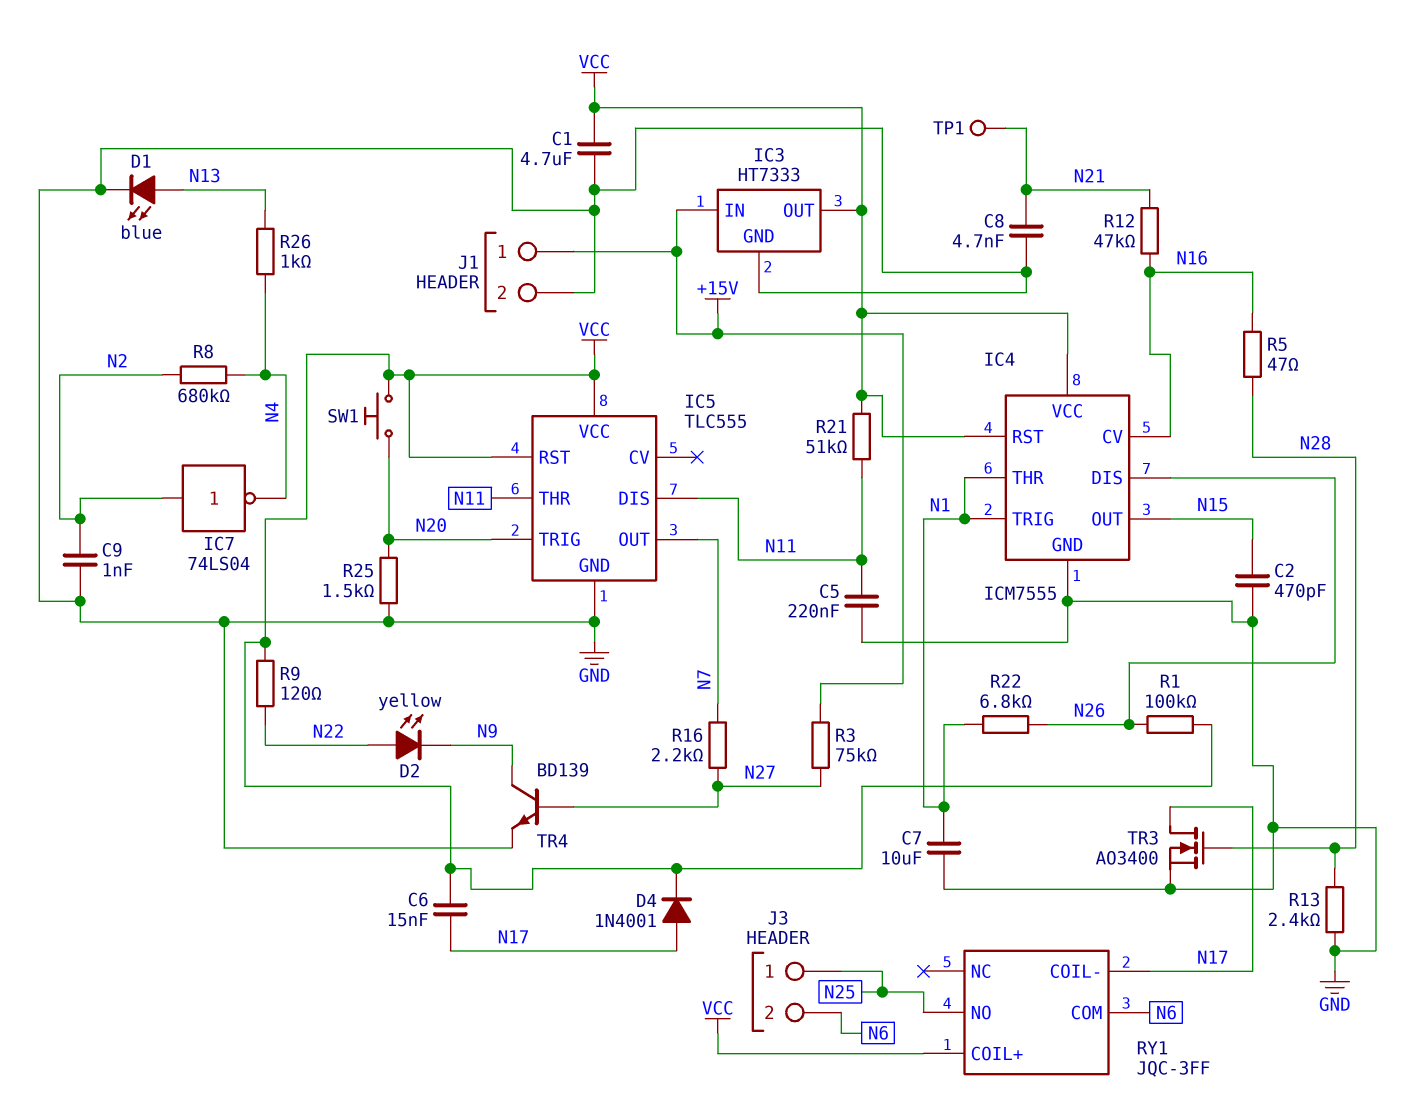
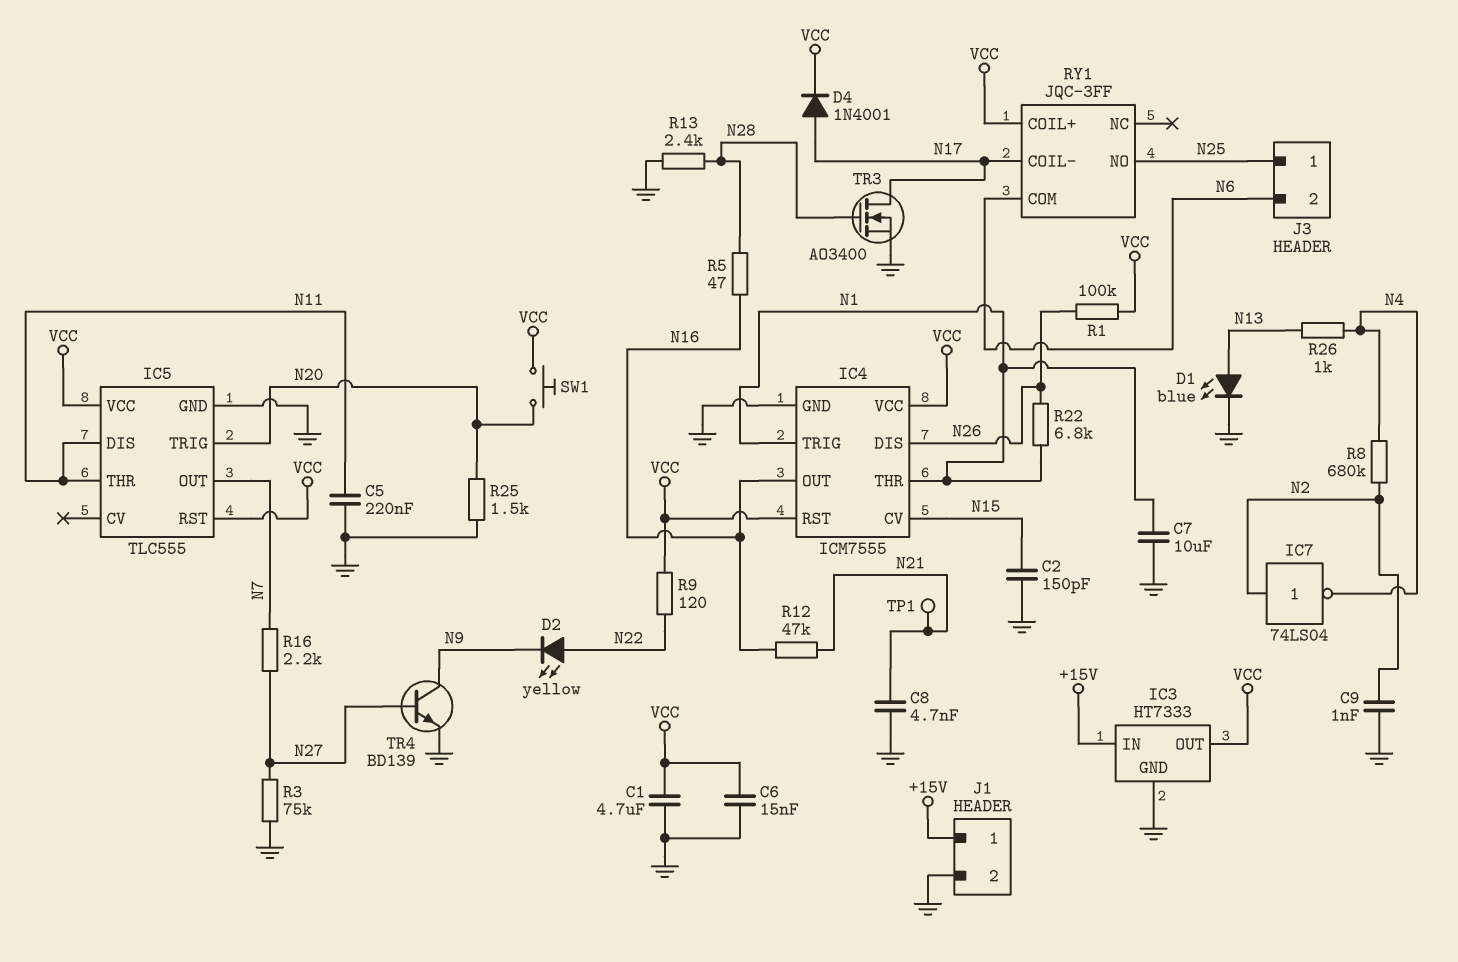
C2: 470pF (GND, N15) -> 150pF (GND, N15)
C6: 15nF (N17, VCC) -> 15nF (GND, VCC)
IC4 pin CV: N16 -> N15
IC4 pin OUT: N15 -> N16
R3: 75k (+15V, N27) -> 75k (GND, N27)
R21: 51k (N11, VCC) -> none

